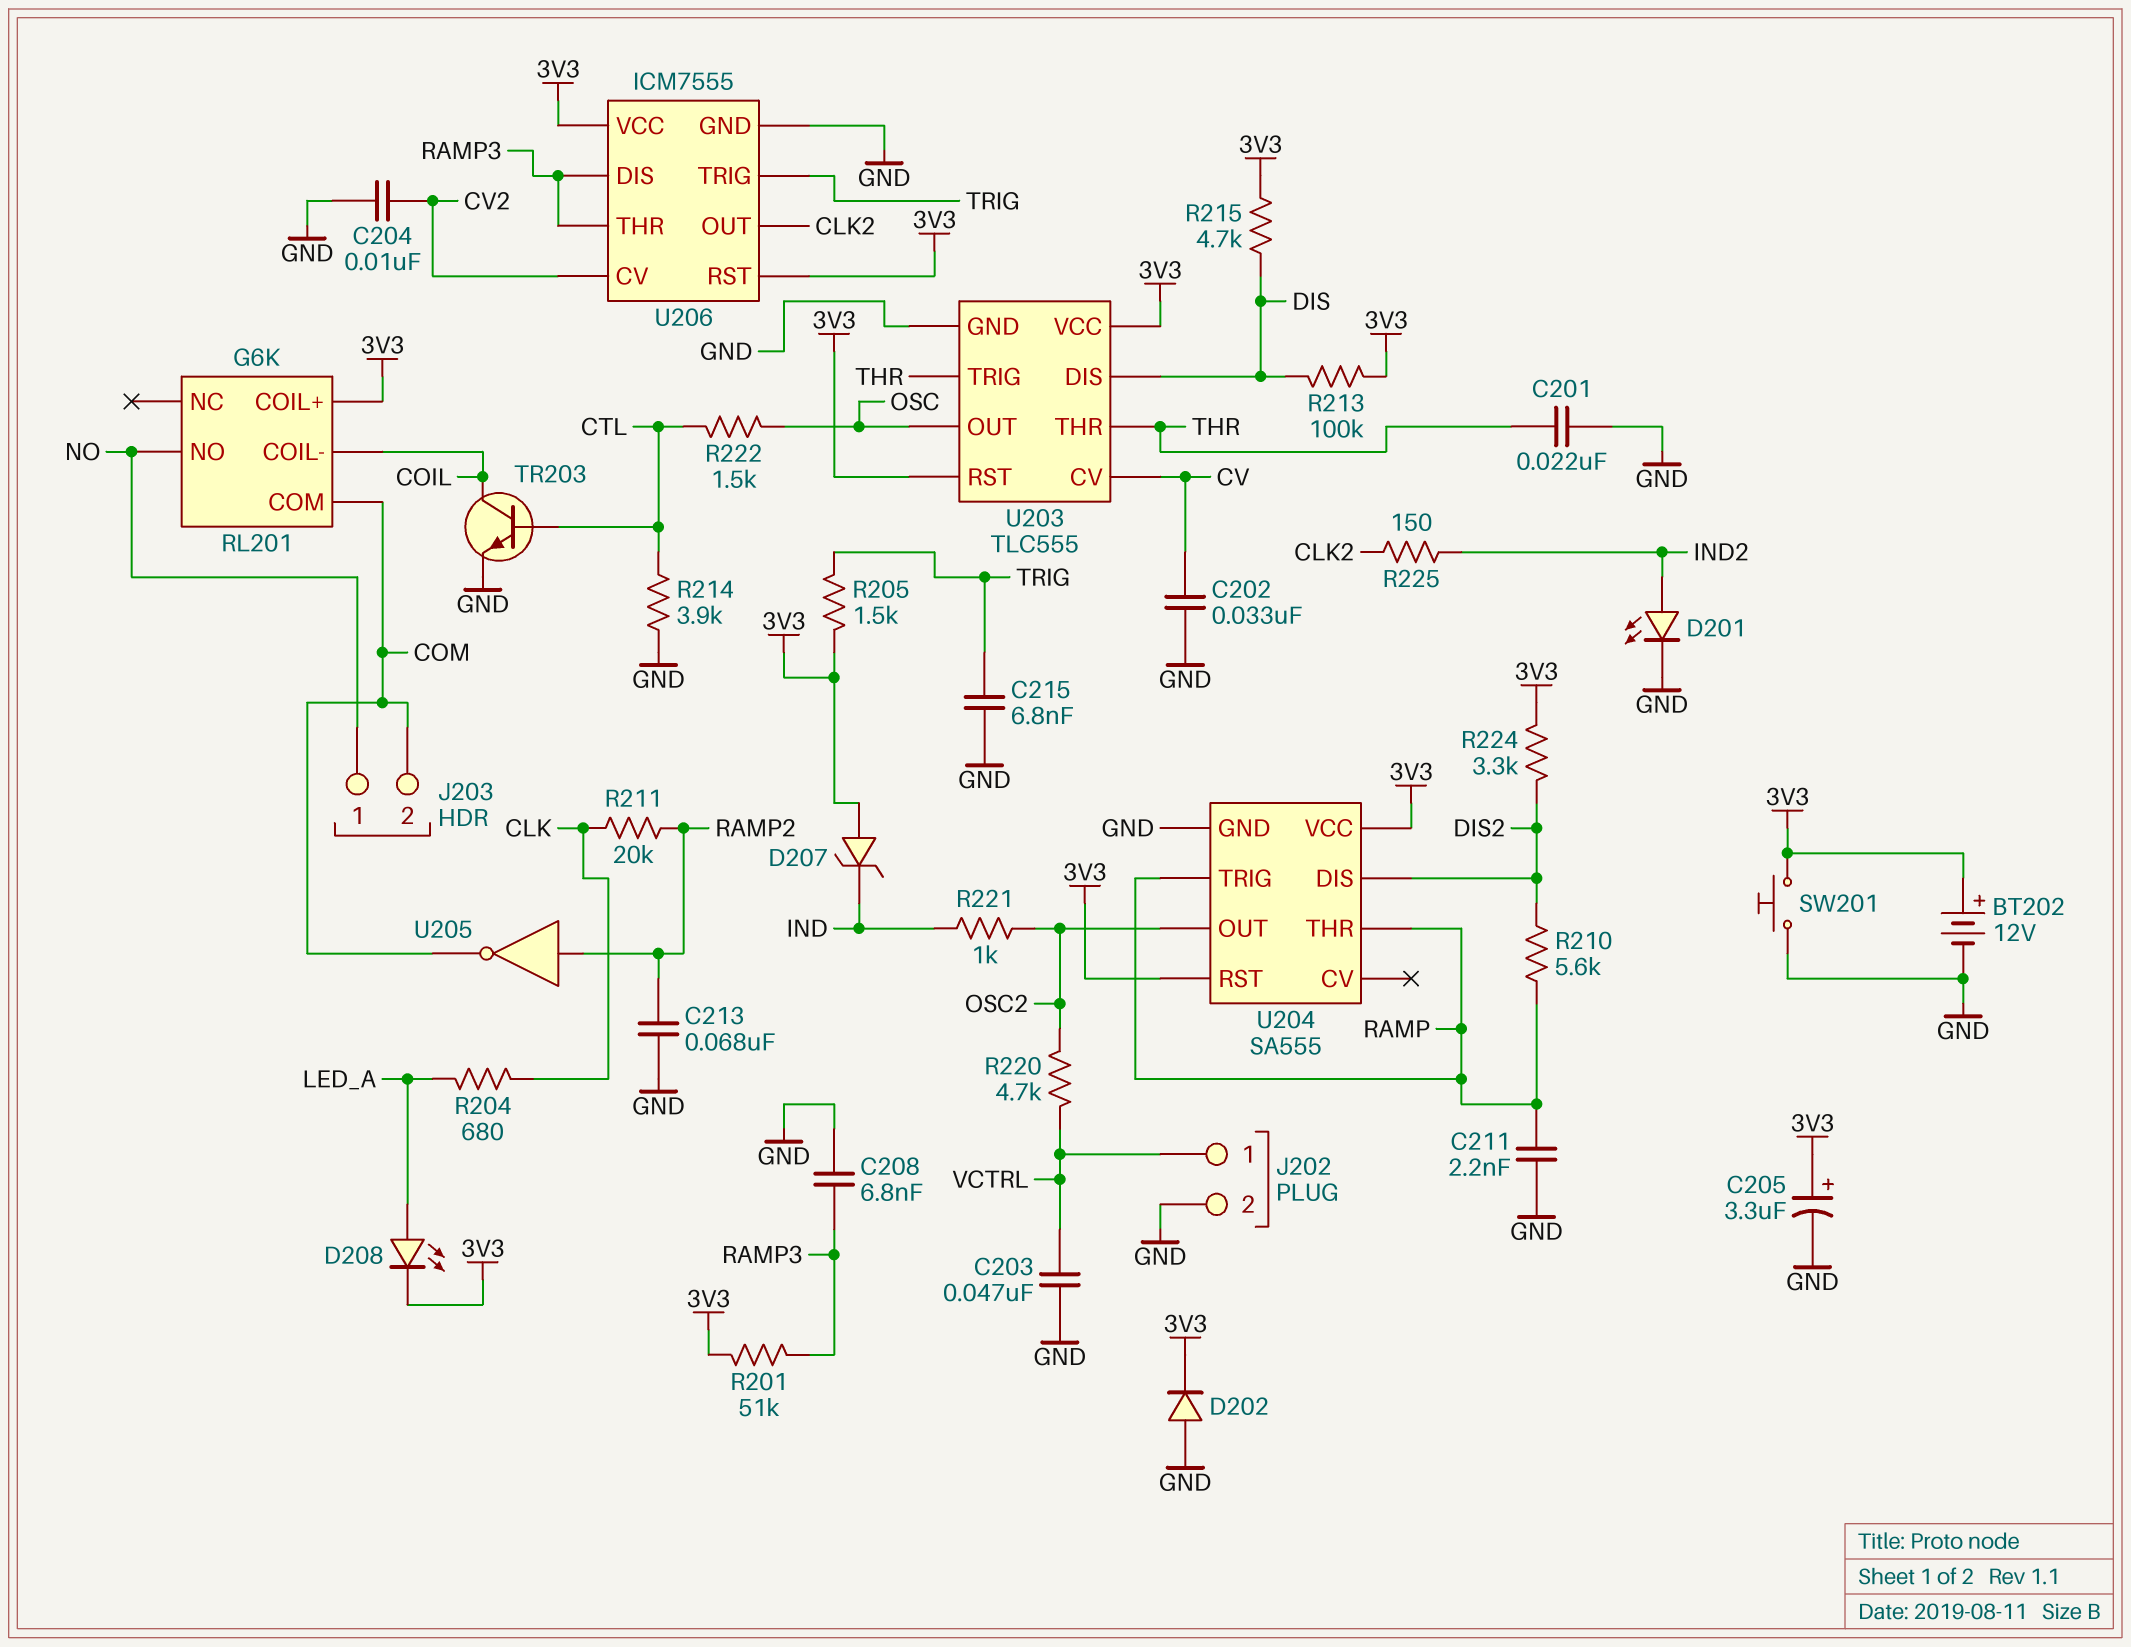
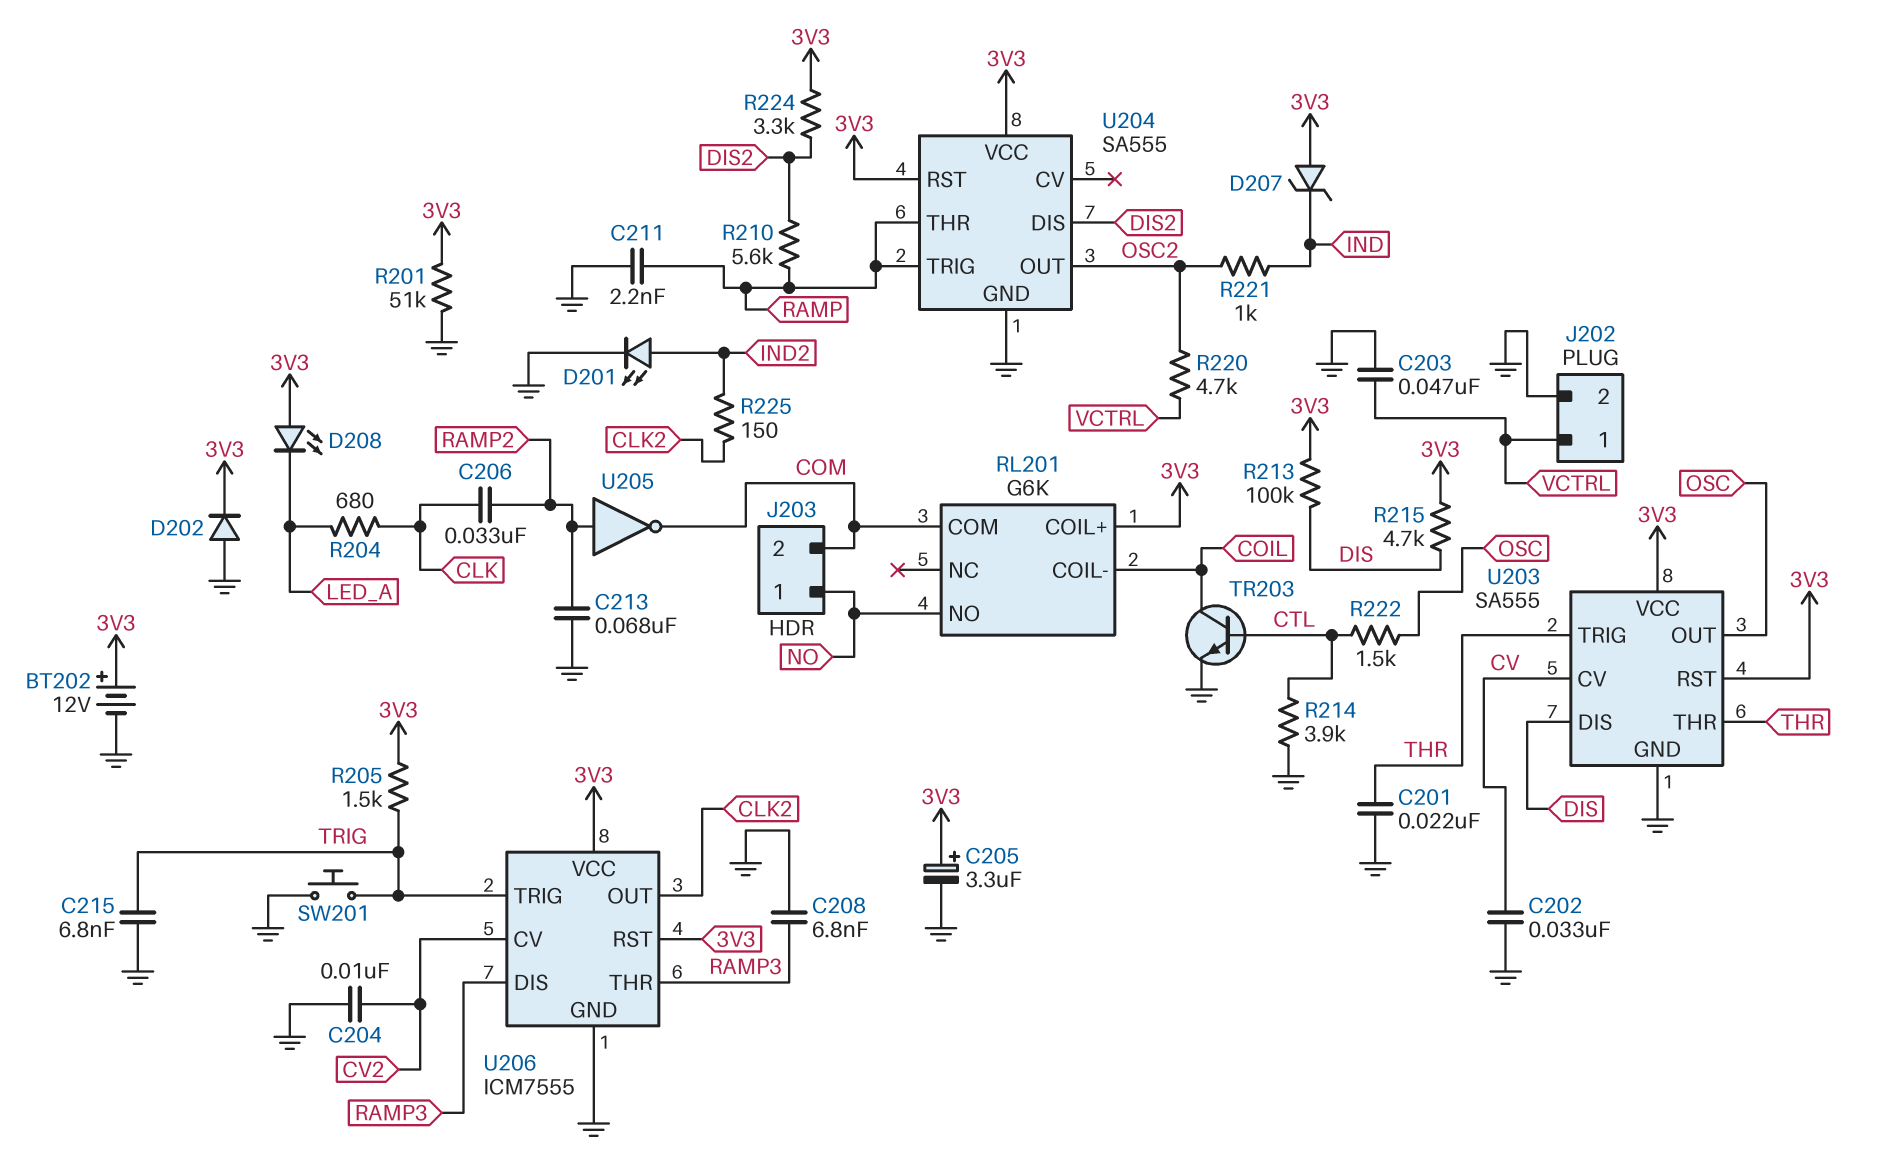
C206: none -> 33nF (CLK, RAMP2)
D208: LED (A LED_A, K 3V3) -> LED (A 3V3, K LED_A)
R201: 51k (3V3, RAMP3) -> 51k (3V3, GND)
R211: 20k (CLK, RAMP2) -> none
SW201: button (3V3, GND) -> button (GND, TRIG)
U203: TLC555 -> SA555

